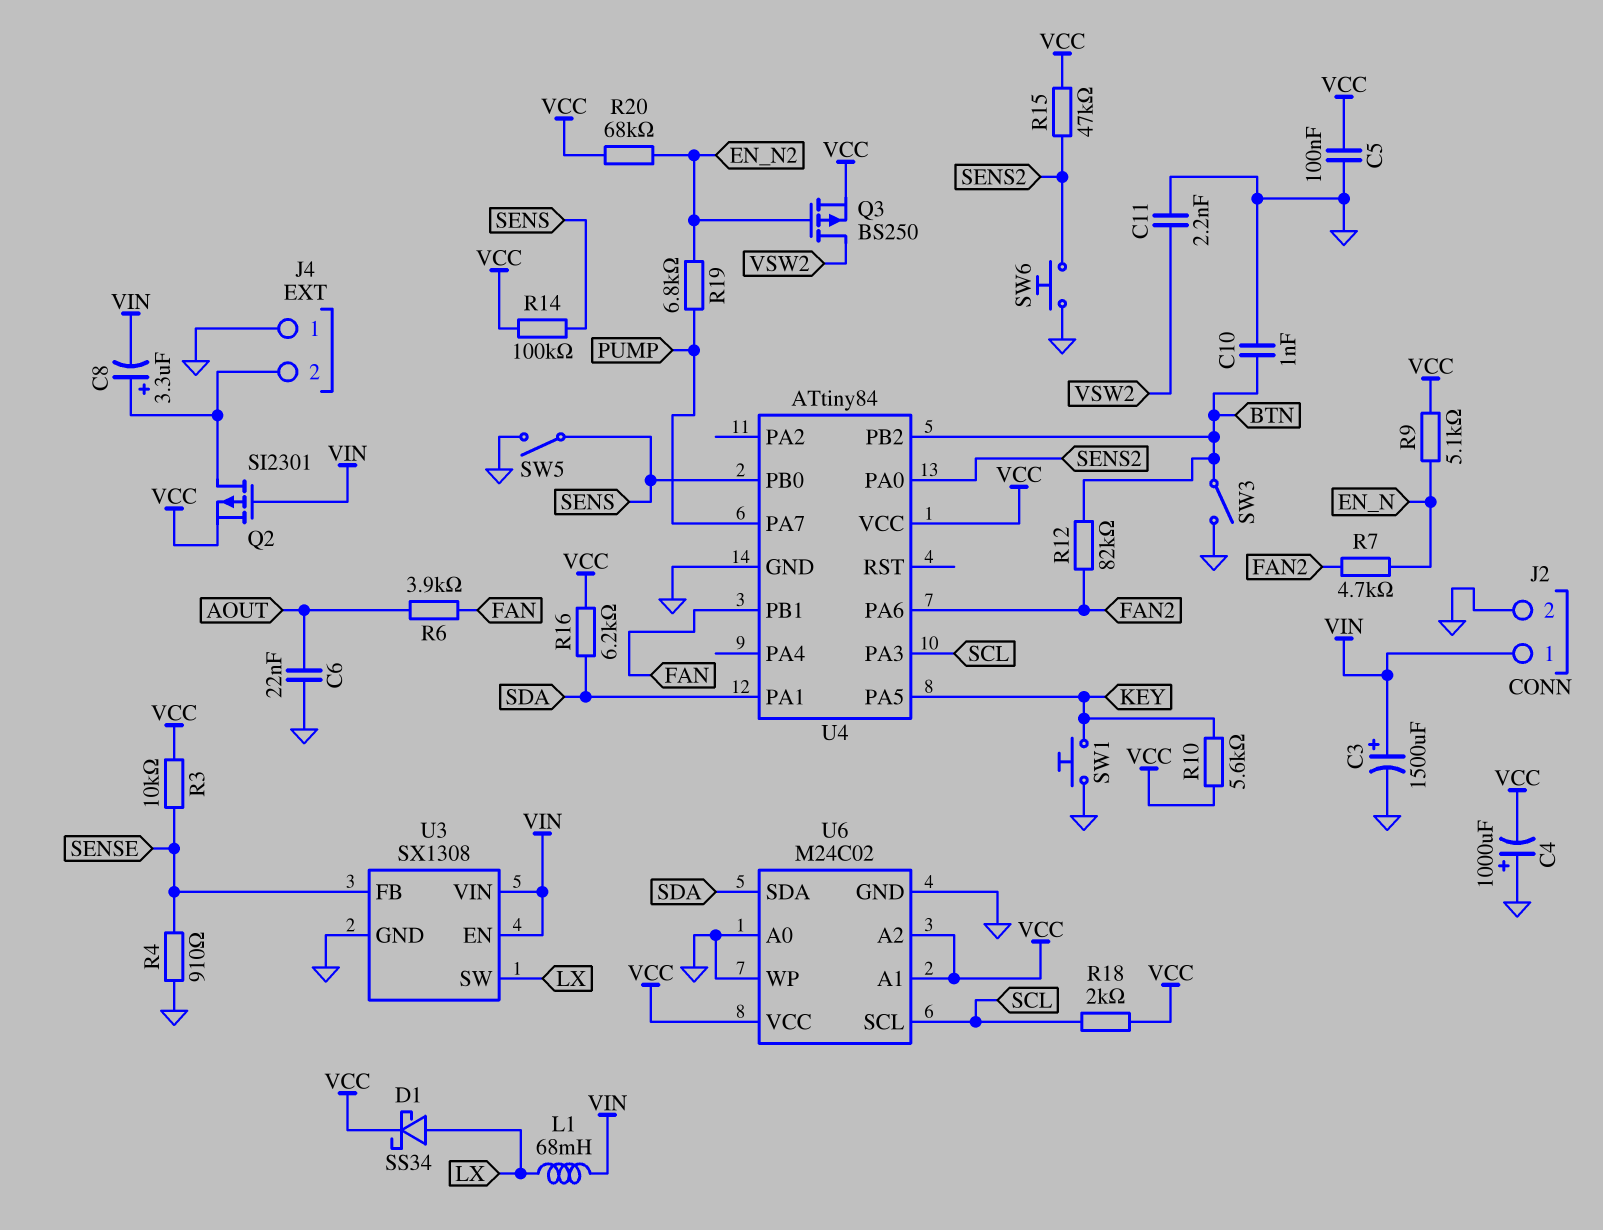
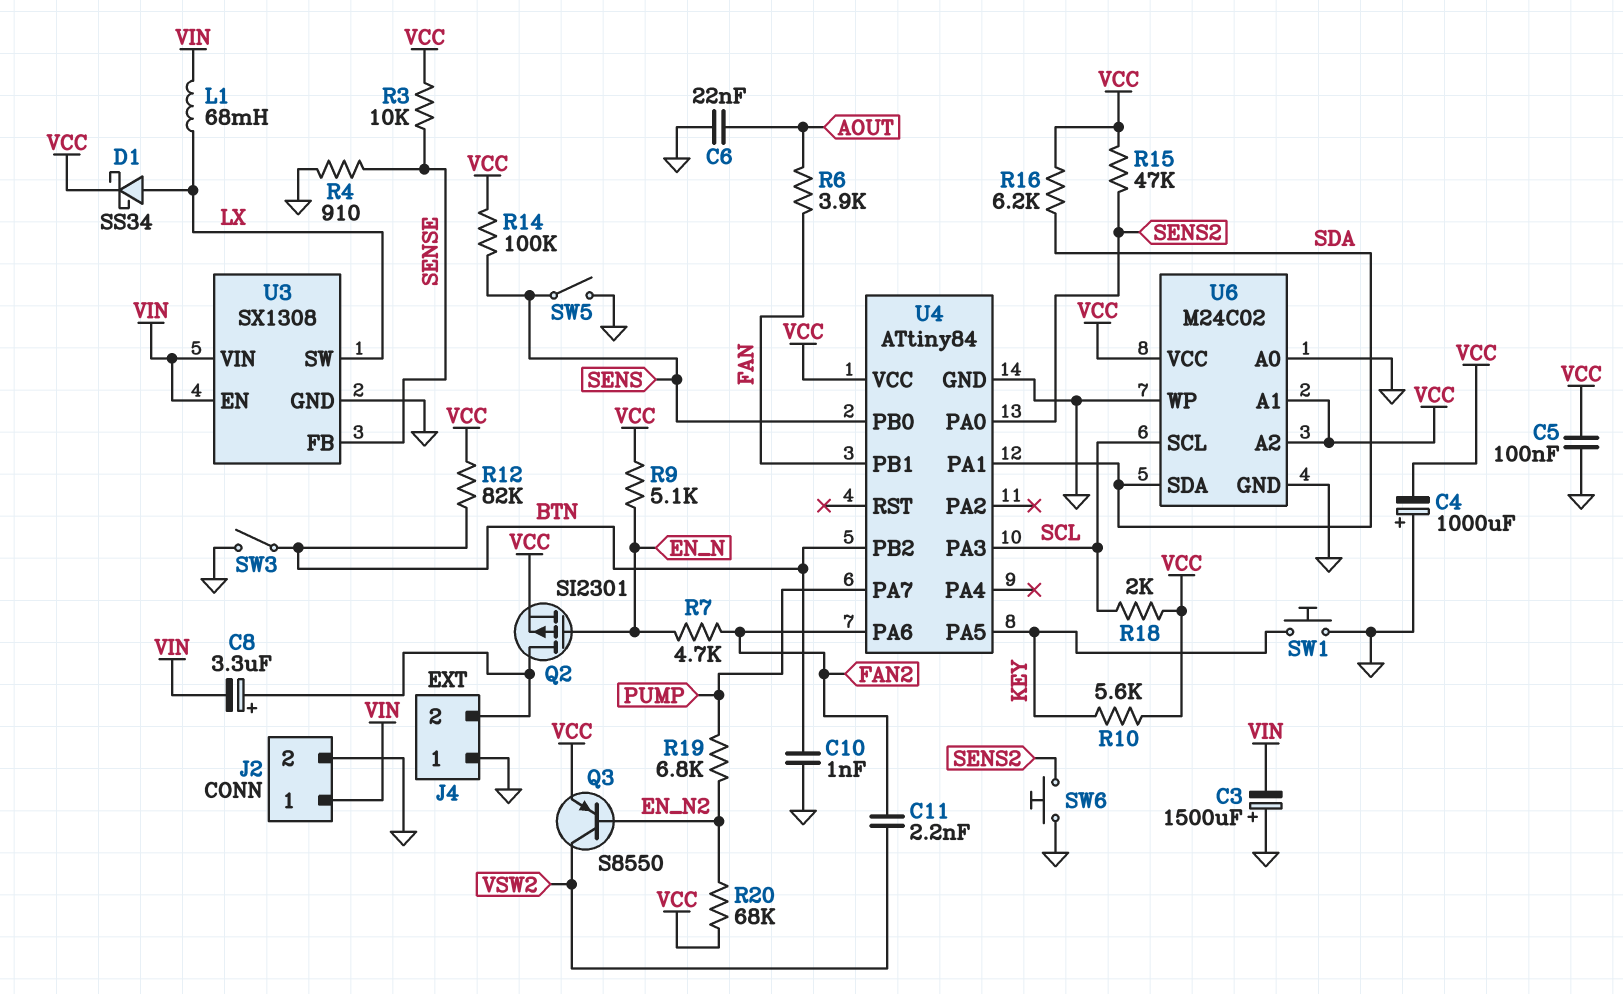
C3: 1500uF (plus VIN, minus GND) -> 1500uF (plus GND, minus VIN)
C11: 2.2nF (GND, VSW2) -> 2.2nF (FAN2, VSW2)
Q2: PMOS SI2301 (G VIN, D J4/2, S VCC) -> PMOS SI2301 (G EN_N, D J4/2, S VCC)
Q3: PMOS BS250 (G EN_N2, D VSW2, S VCC) -> PNP S8550 (B EN_N2, C VSW2, E VCC)
R12: 82k (BTN, FAN2) -> 82k (BTN, VCC)

